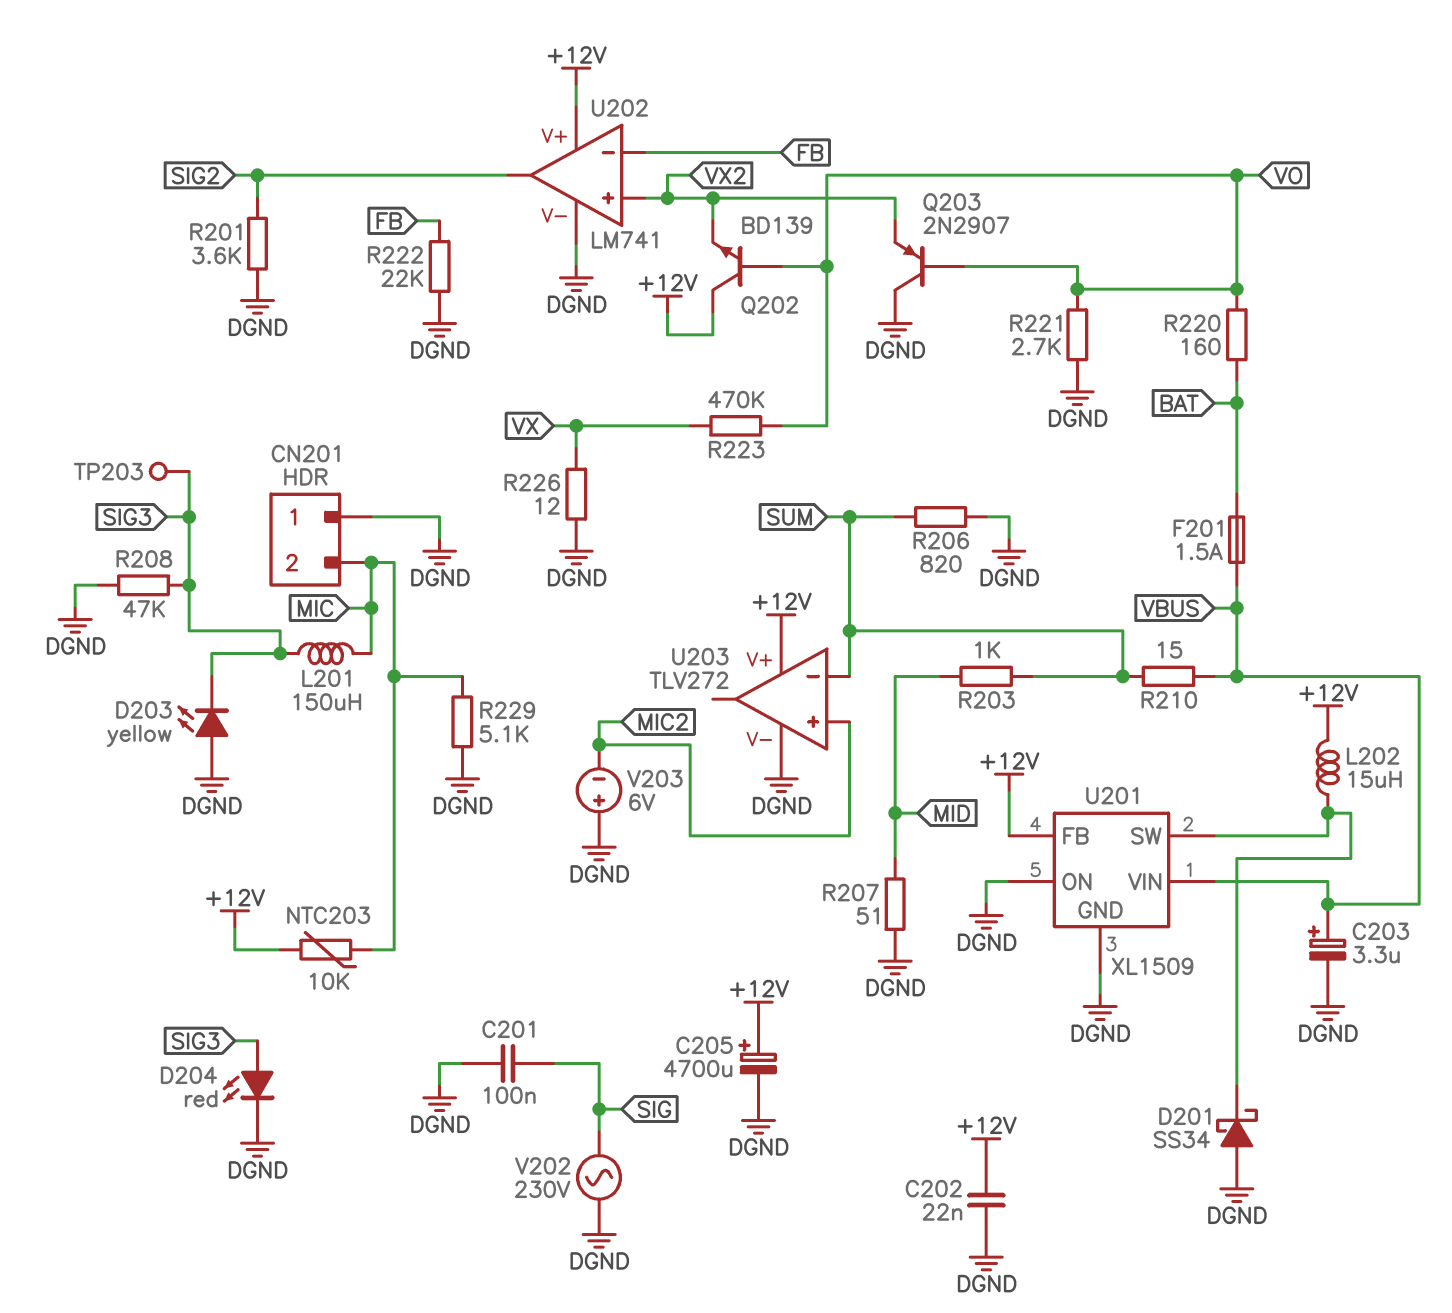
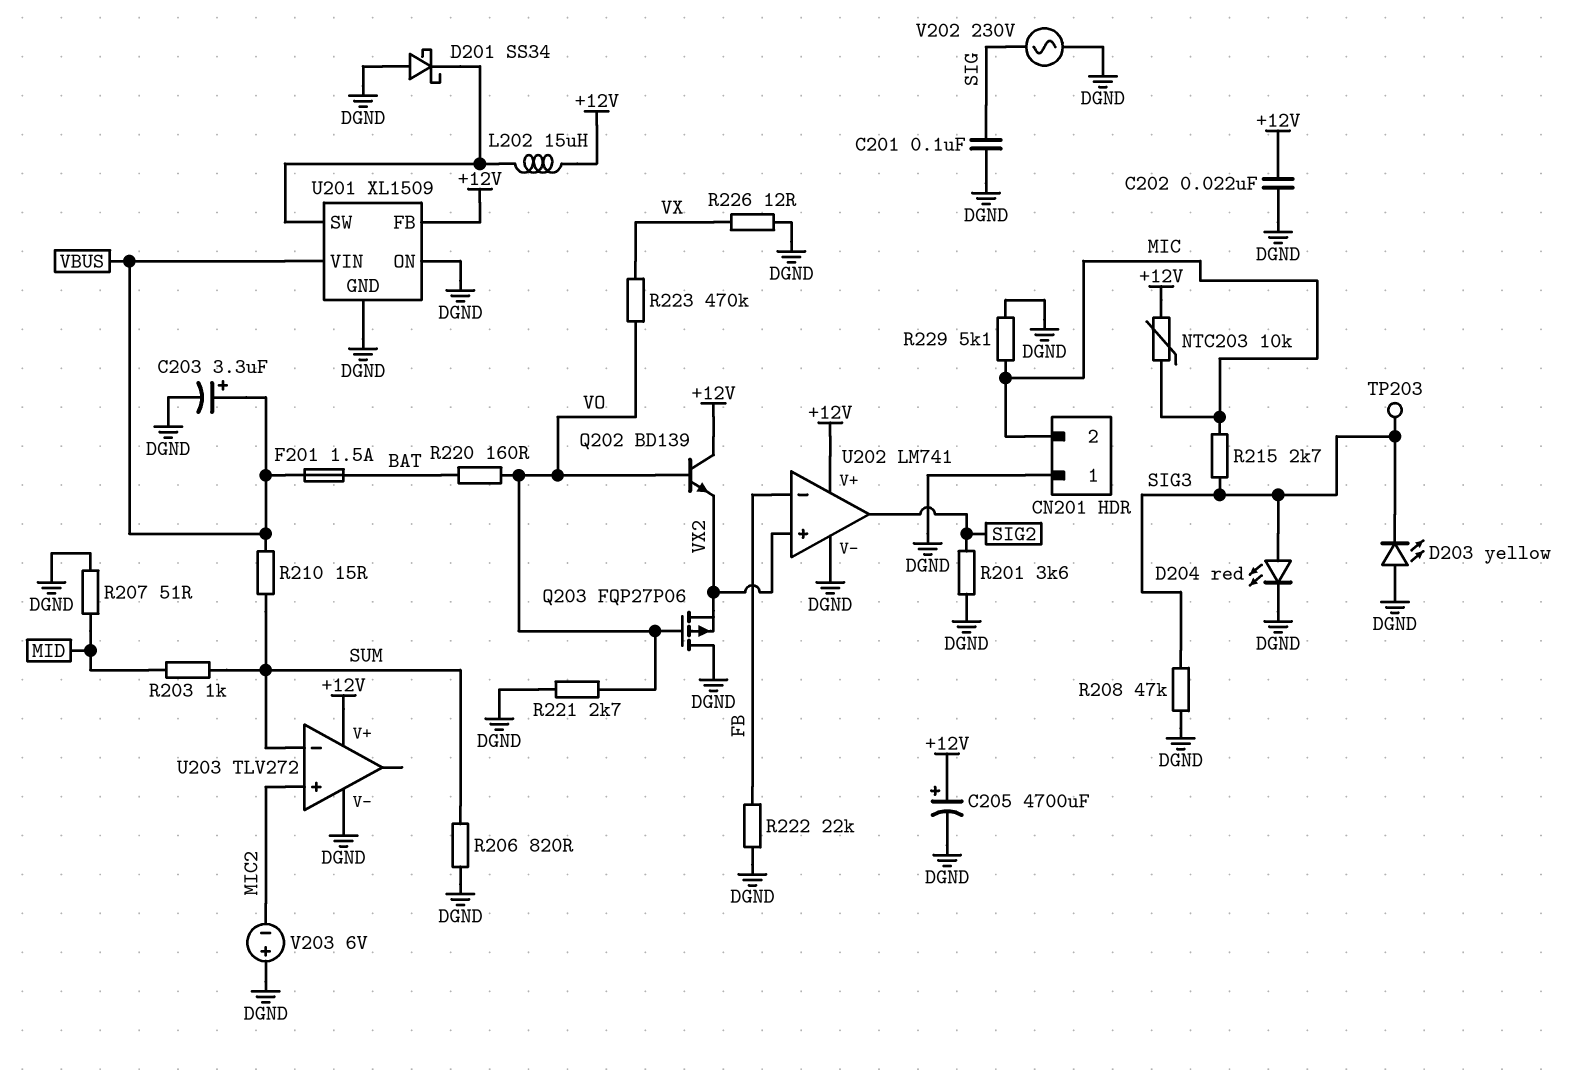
L201: 150uH (MIC, SIG3) -> none
Q203: PNP 2N2907 (B VO, C DGND, E VX2) -> PMOS FQP27P06 (G VO, D DGND, S VX2)
R215: none -> 2.7k (MIC, SIG3)

